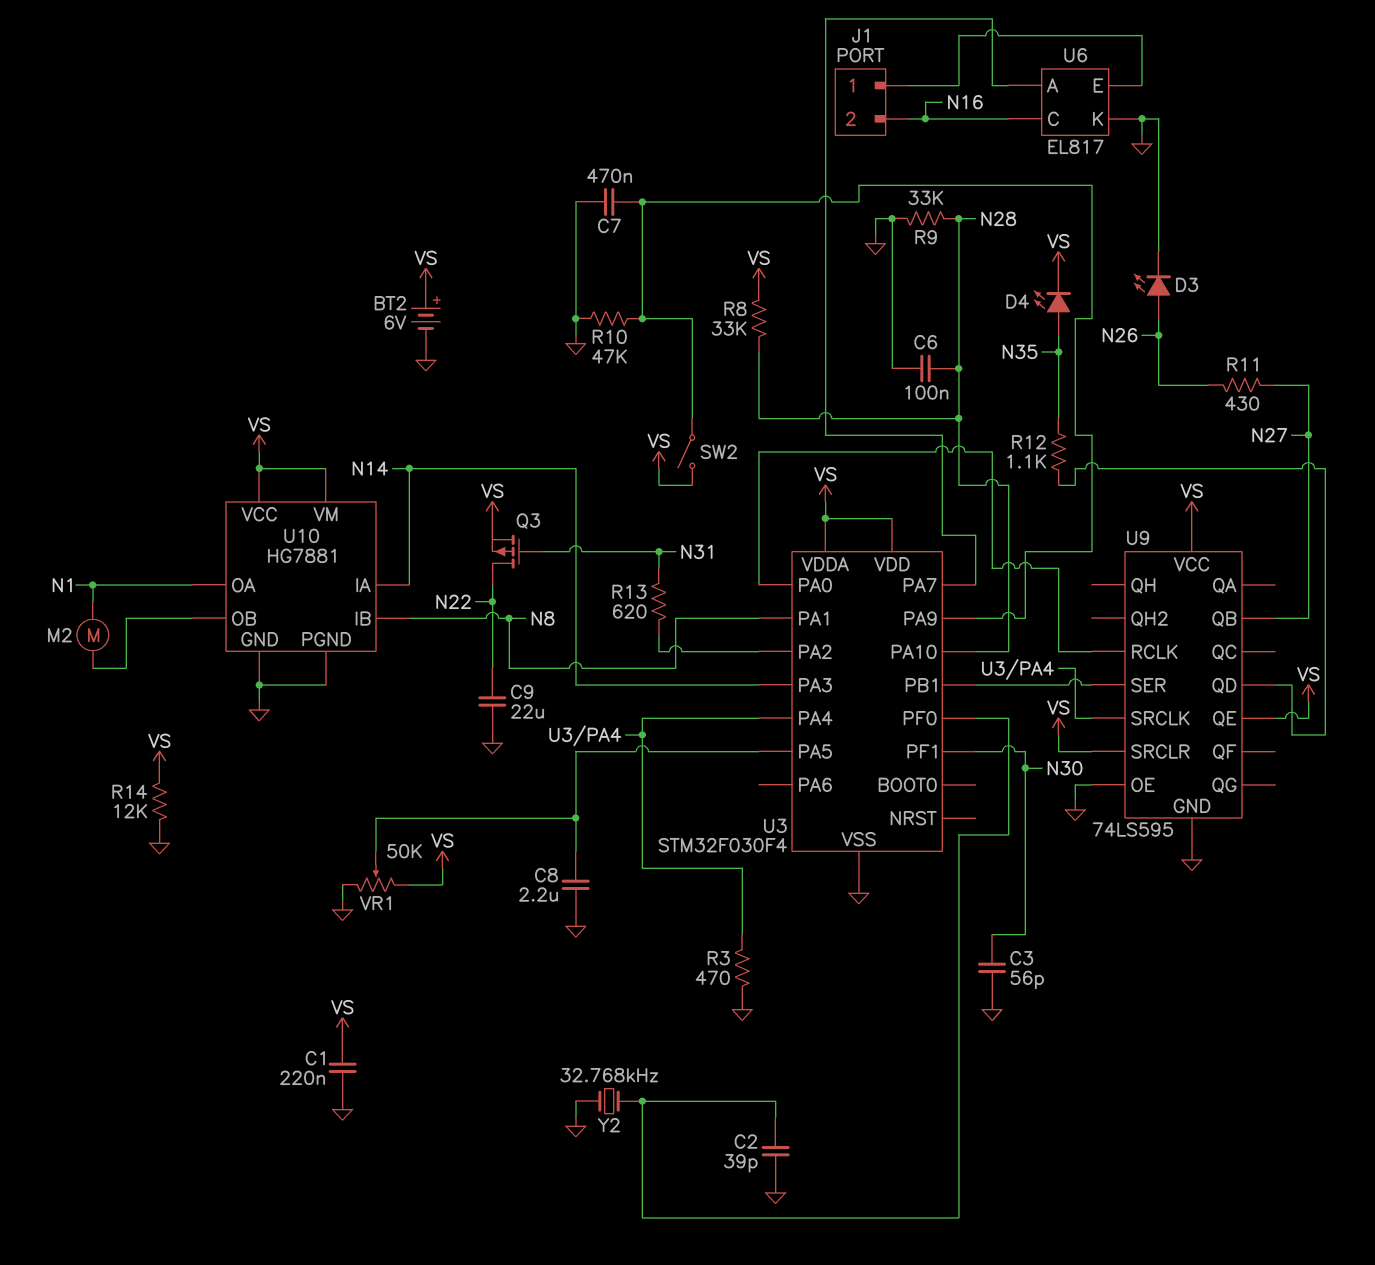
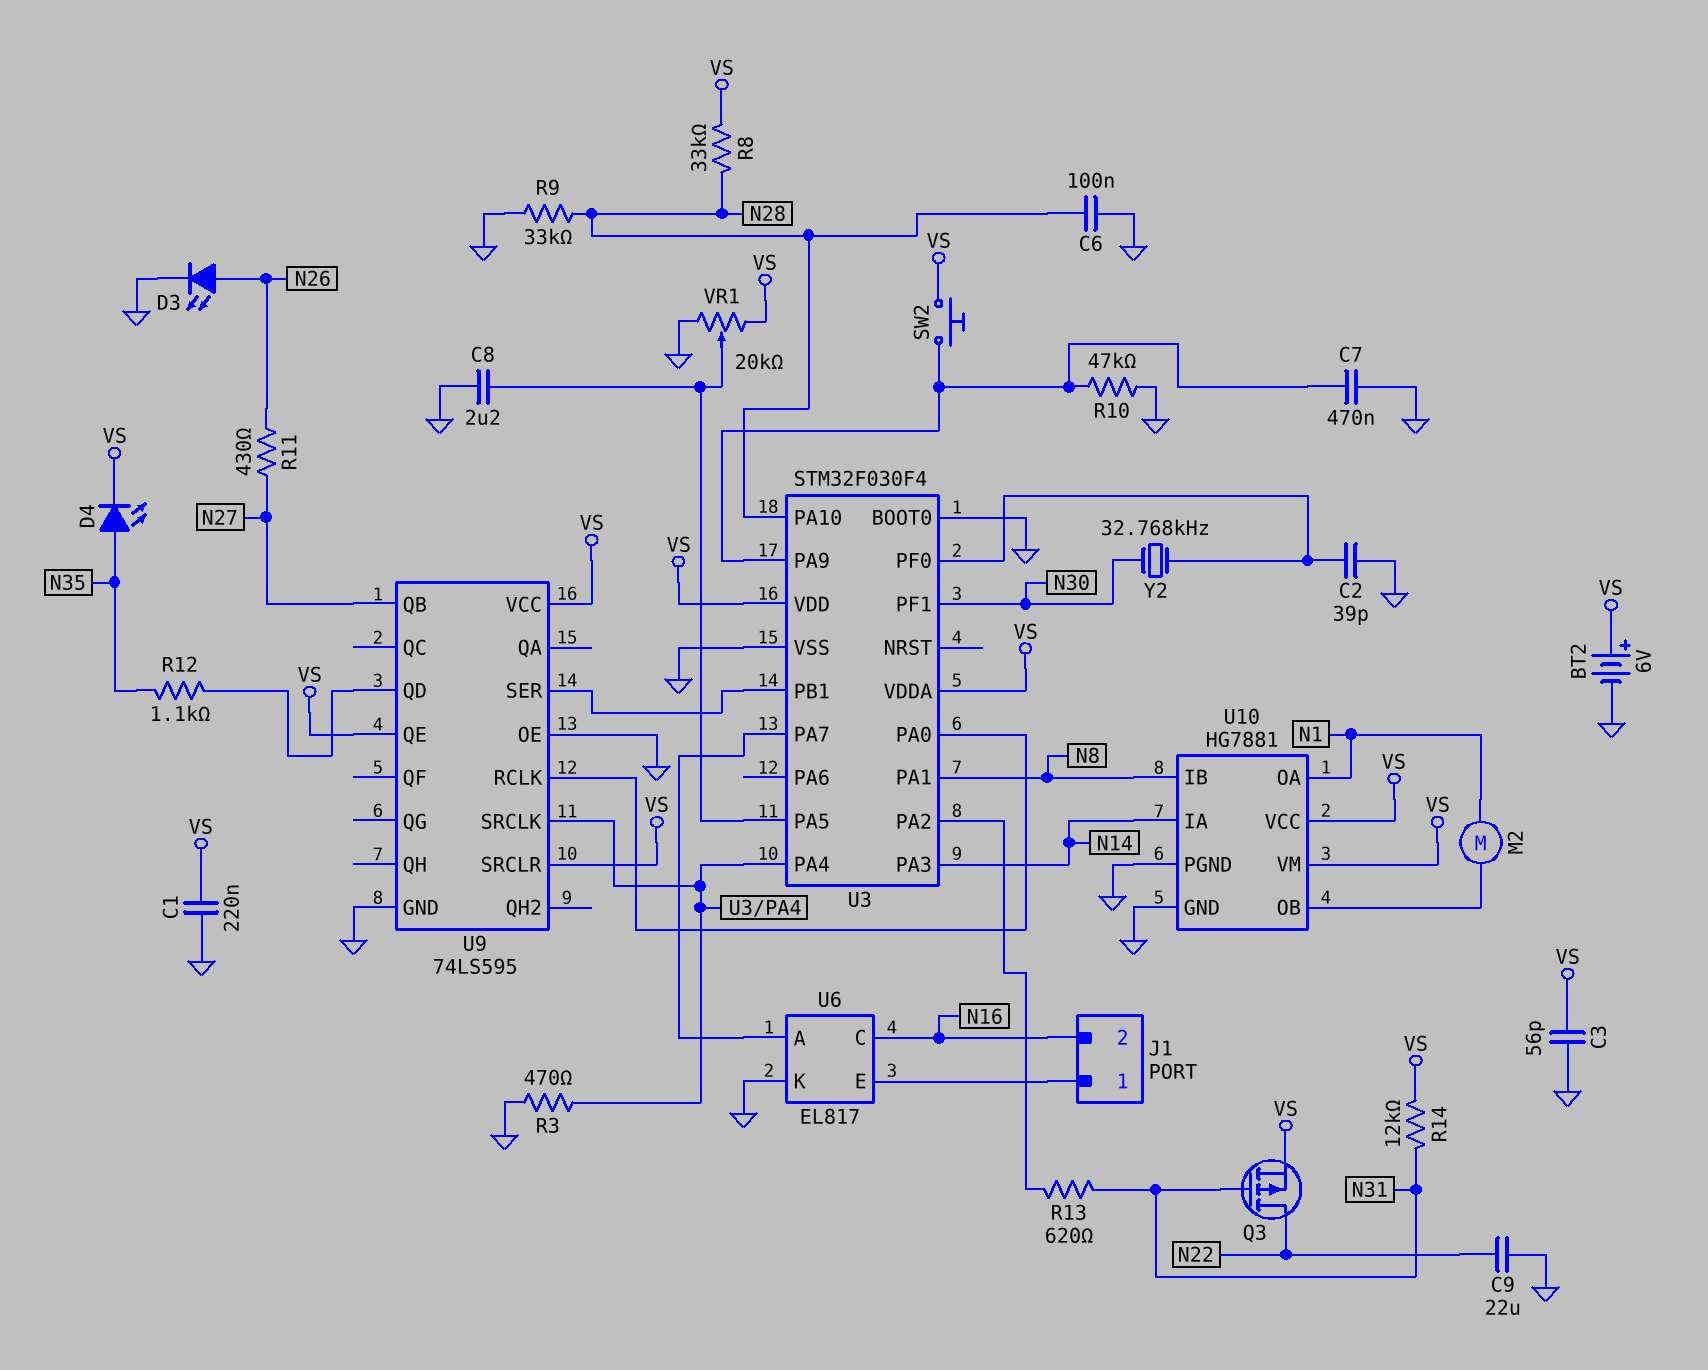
C3: 56pF (GND, N30) -> 56pF (GND, VS)
R14: 12k (GND, VS) -> 12k (N31, VS)
SW2: switch (U3/PA9, VS) -> button (U3/PA9, VS)
U3 pin BOOT0: none -> GND
VR1: 50k (GND, VS, wiper U3/PA5) -> 20k (GND, VS, wiper U3/PA5)
Y2: 32.768kHz (GND, U3/PF0) -> 32.768kHz (N30, U3/PF0)

